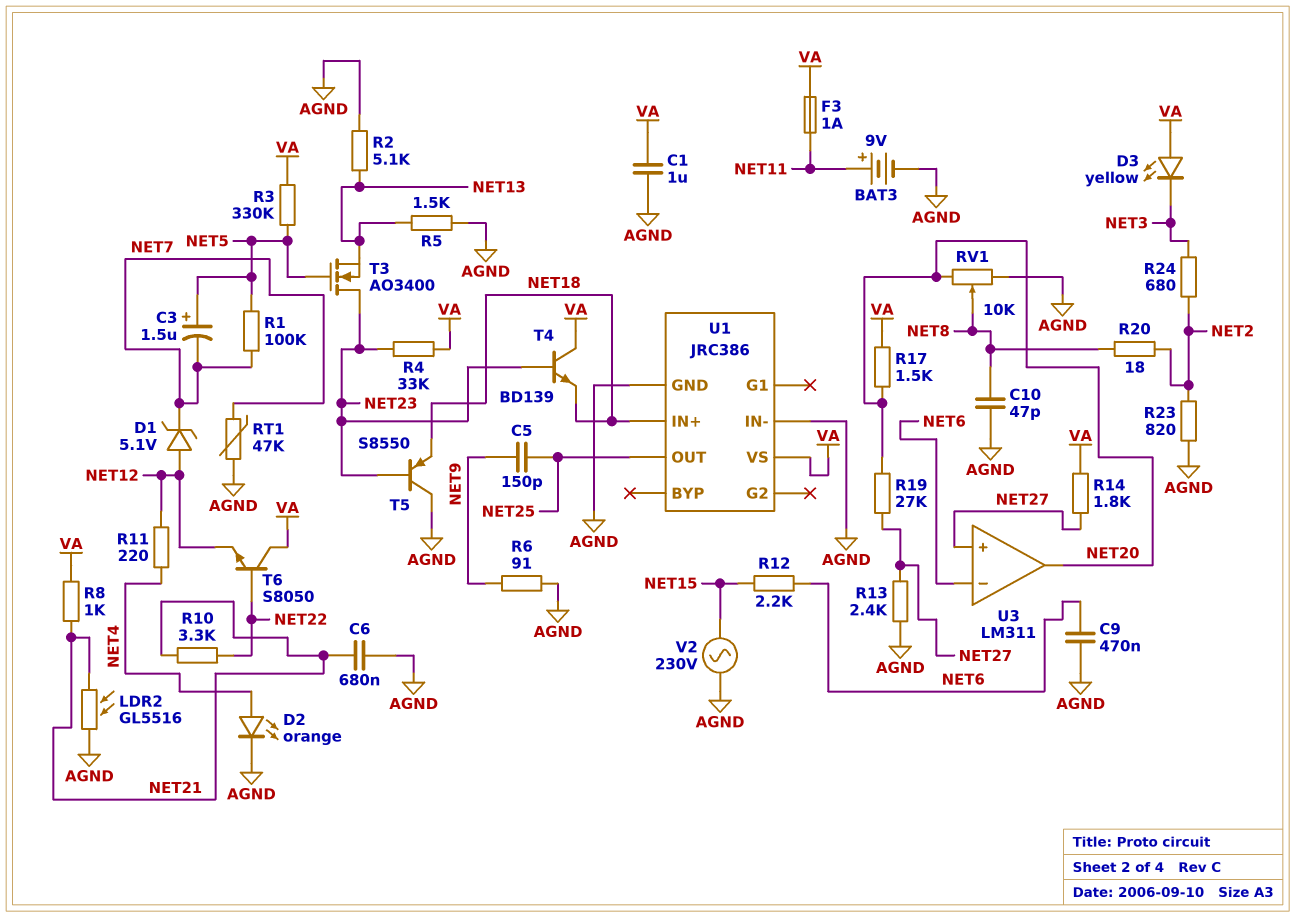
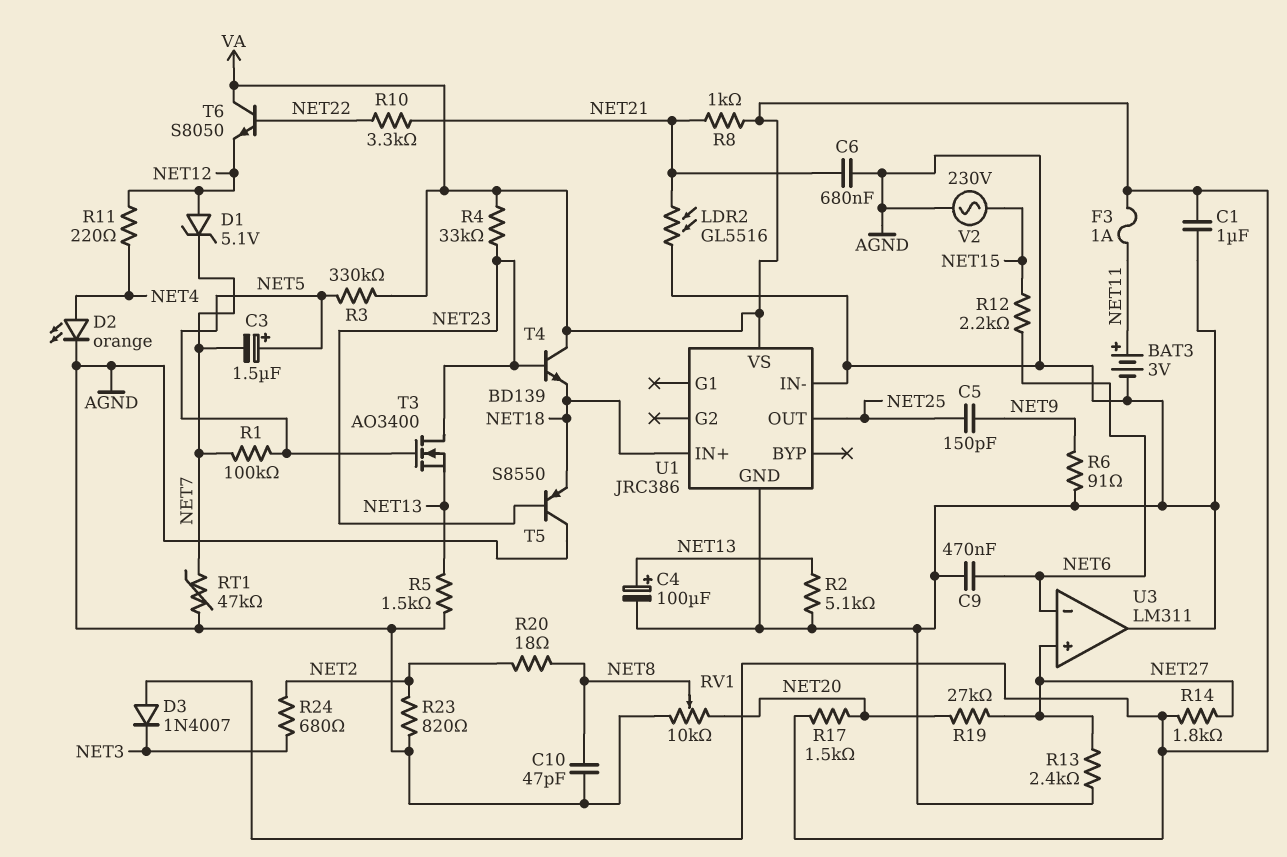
BAT3: 9V (plus NET11, minus AGND) -> 3V (plus NET11, minus AGND)
C4: none -> 100uF (plus NET13, minus AGND)
D3: LED yellow (A VA, K NET3) -> diode 1N4007 (A VA, K NET3)
U3 pin out: NET20 -> AGND

